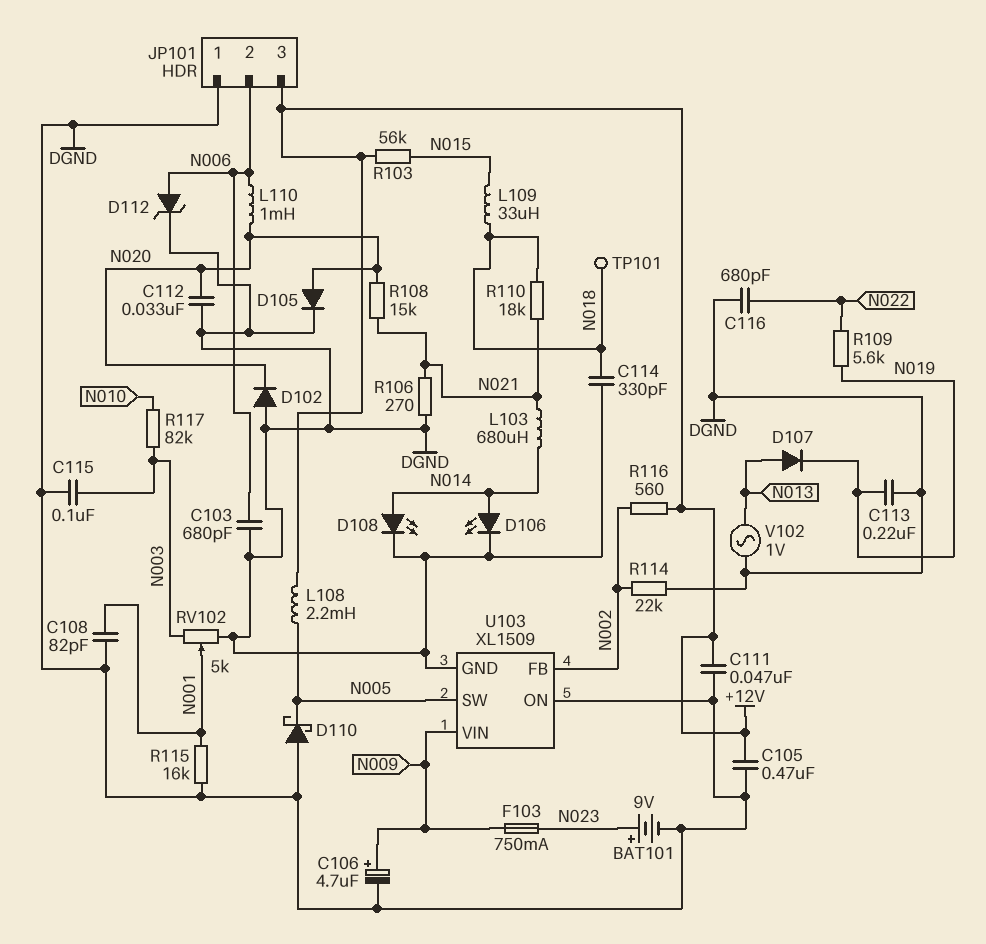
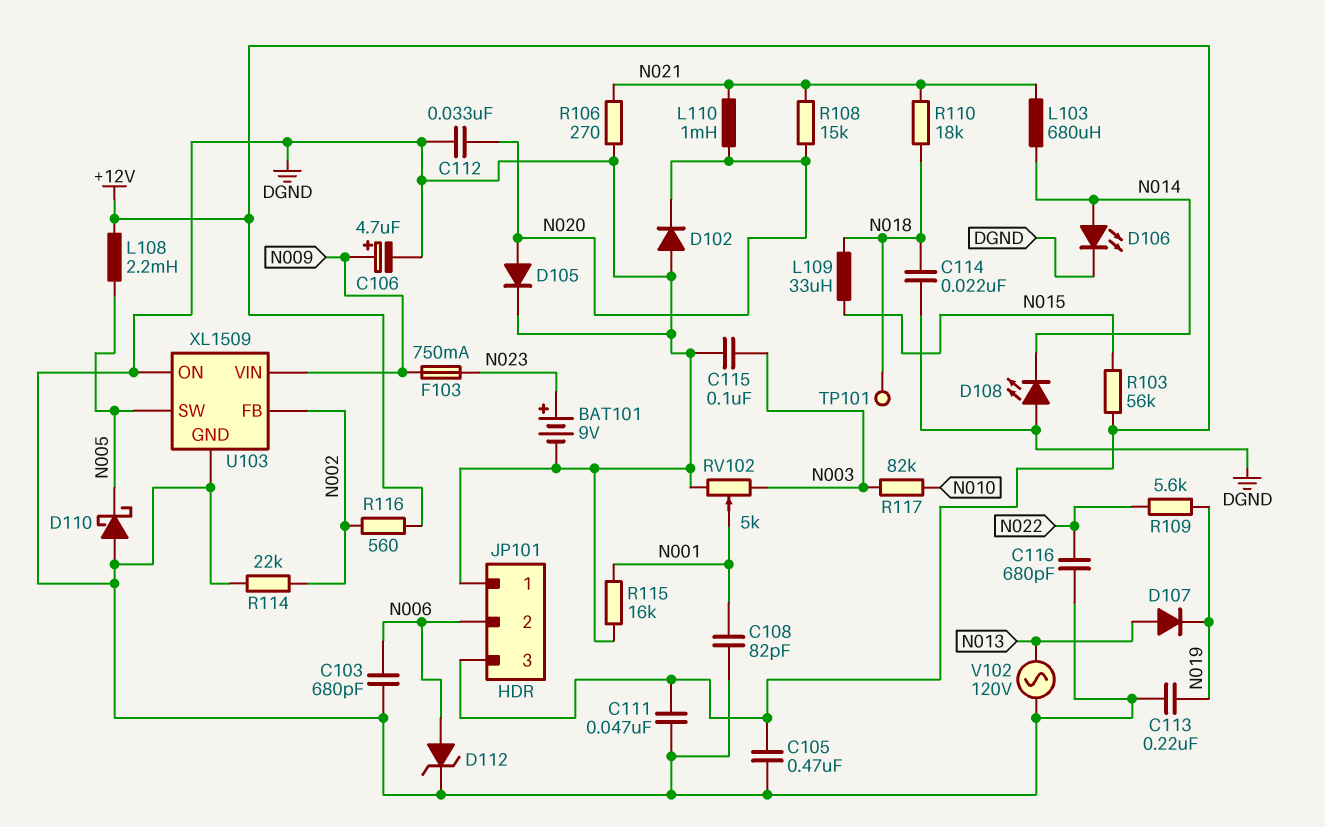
C114: 330pF (DGND, N018) -> 22nF (DGND, N018)
D108: LED (A N014, K DGND) -> LED (A DGND, K N014)
L110: 1mH (N006, N020) -> 1mH (N020, N021)
V102: AC 1V (DGND, N013) -> AC 120V (DGND, N013)

